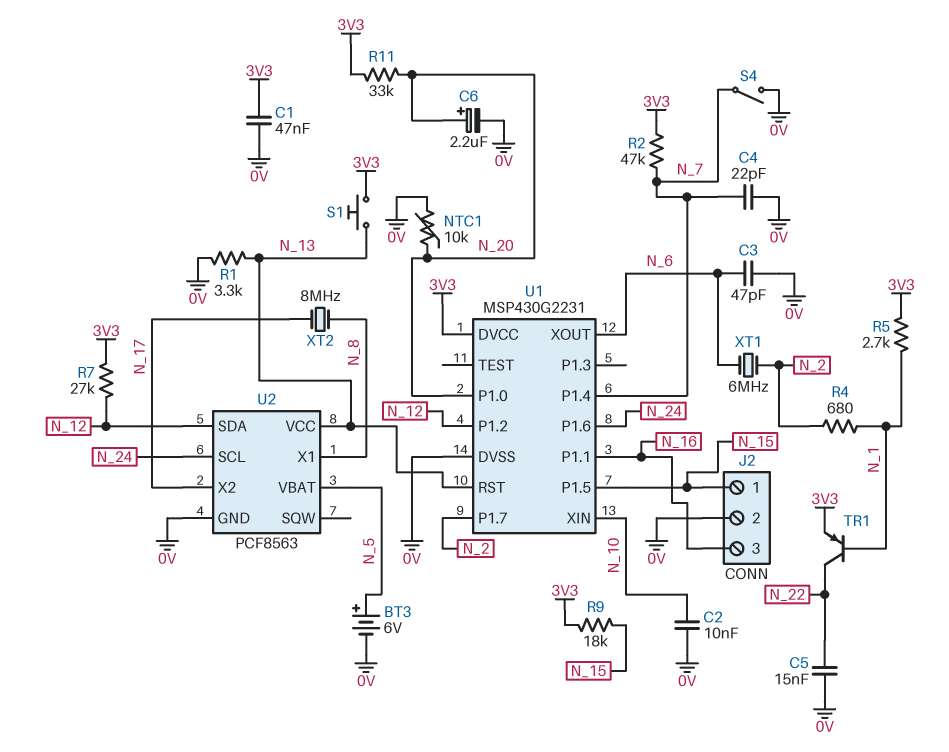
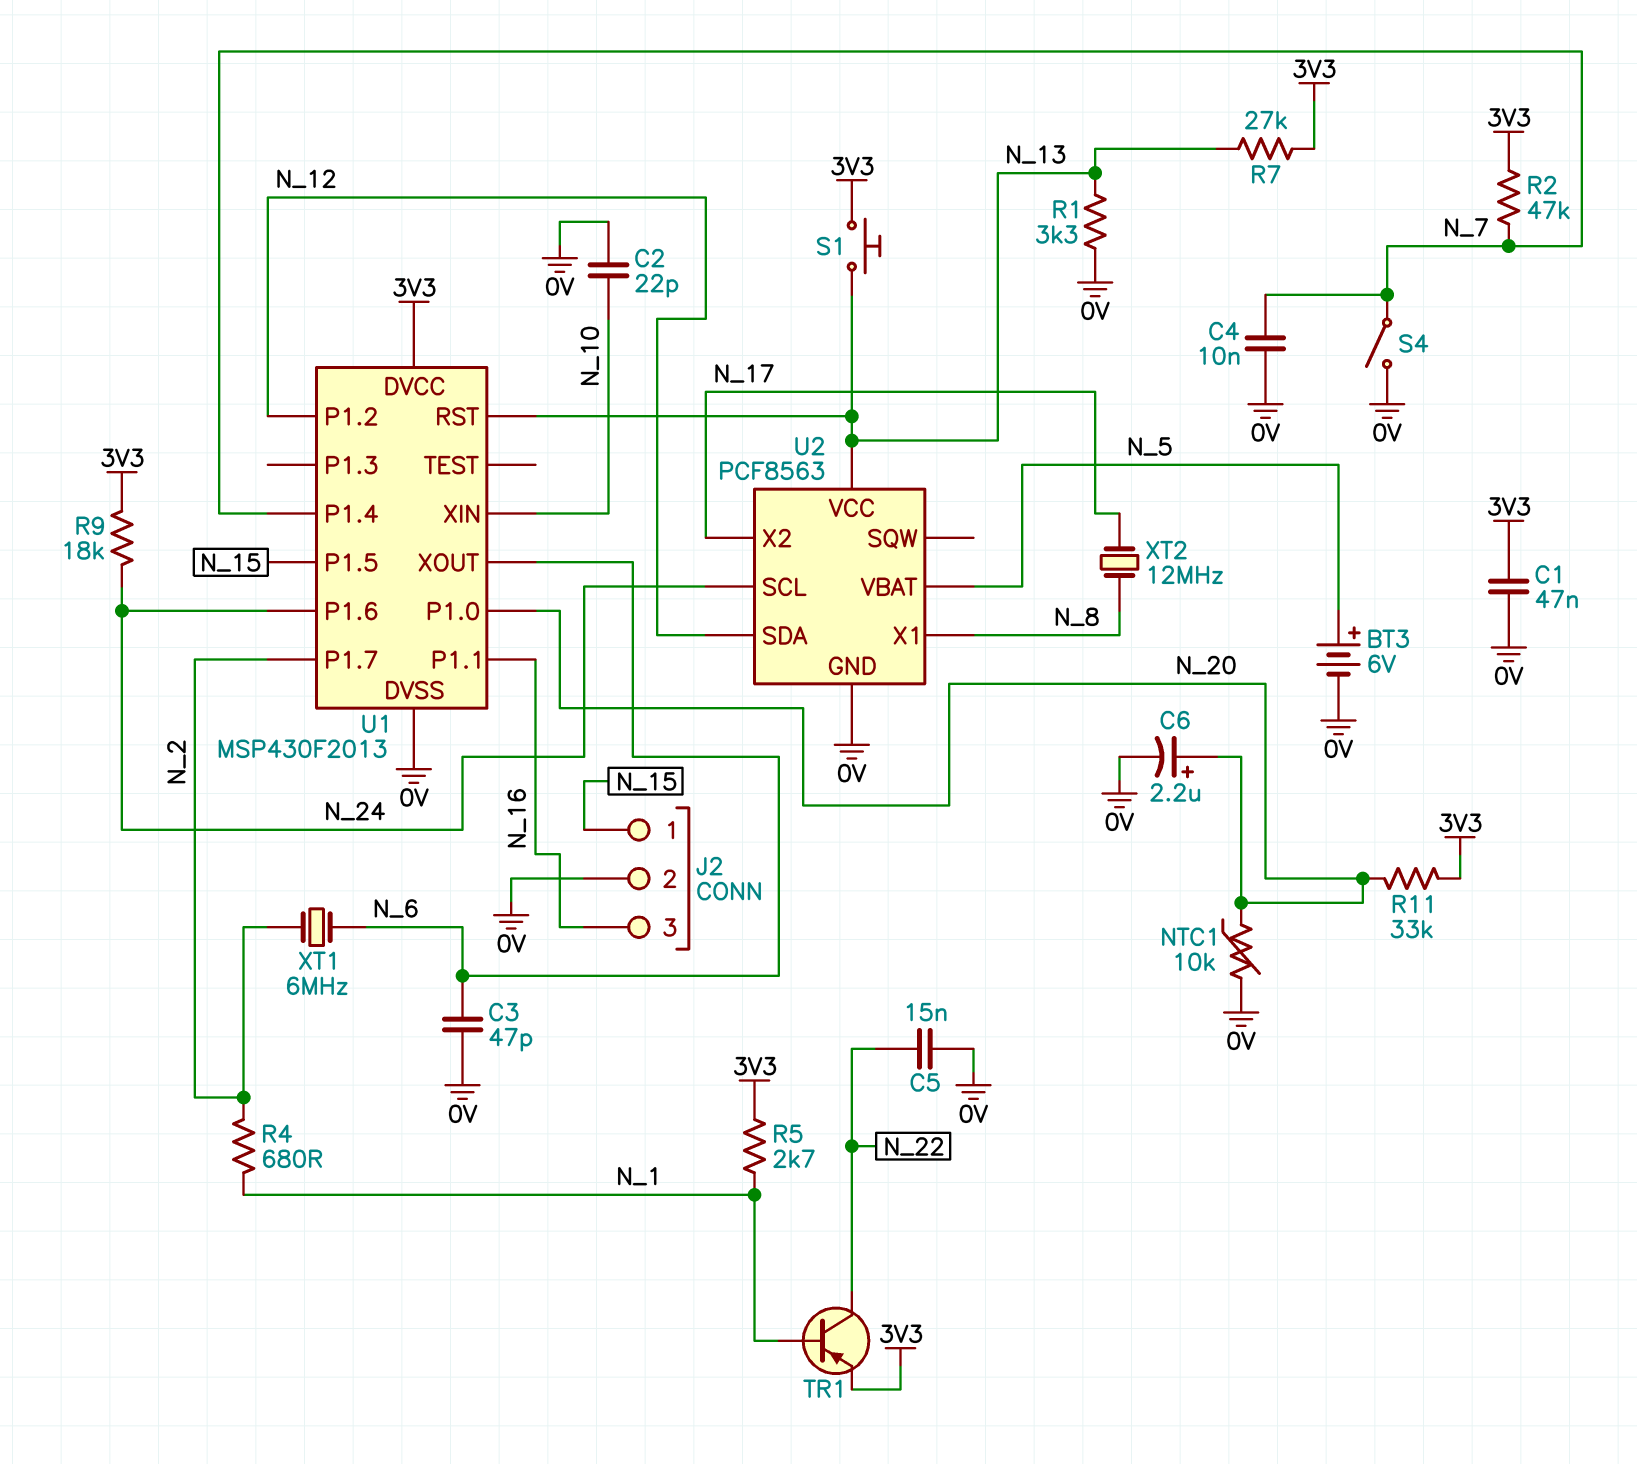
C2: 10nF (0V, N_10) -> 22pF (0V, N_10)
C4: 22pF (0V, N_7) -> 10nF (0V, N_7)
R7: 27k (3V3, N_12) -> 27k (3V3, N_13)
R9: 18k (3V3, N_15) -> 18k (3V3, N_24)
U1: MSP430G2231 -> MSP430F2013
XT2: 8MHz (N_8, N_17) -> 12MHz (N_8, N_17)

